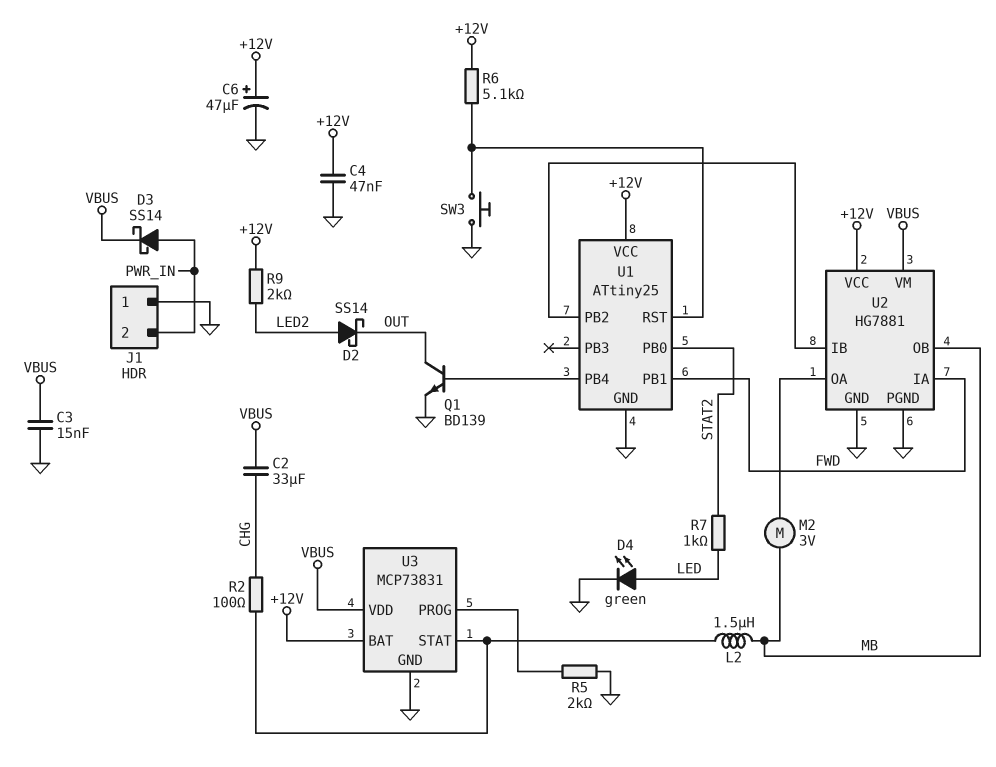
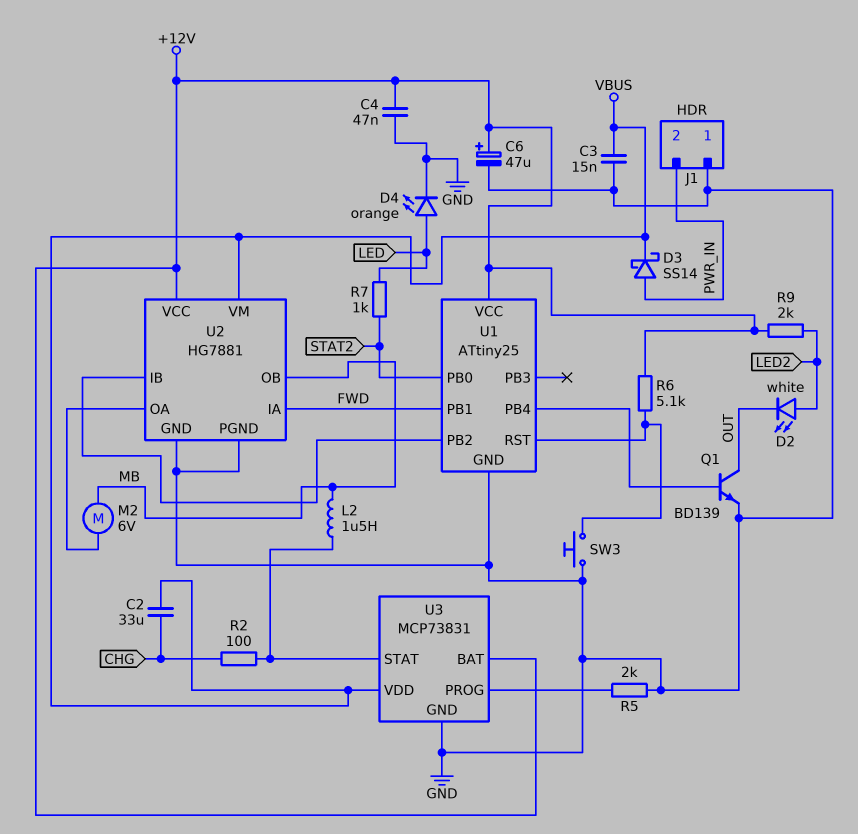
D2: schottky SS14 (A LED2, K OUT) -> LED white (A LED2, K OUT)
D4: LED green (A LED, K GND) -> LED orange (A LED, K GND)
M2: motor 3V (MB, U2/OA) -> motor 6V (MB, U2/OA)

